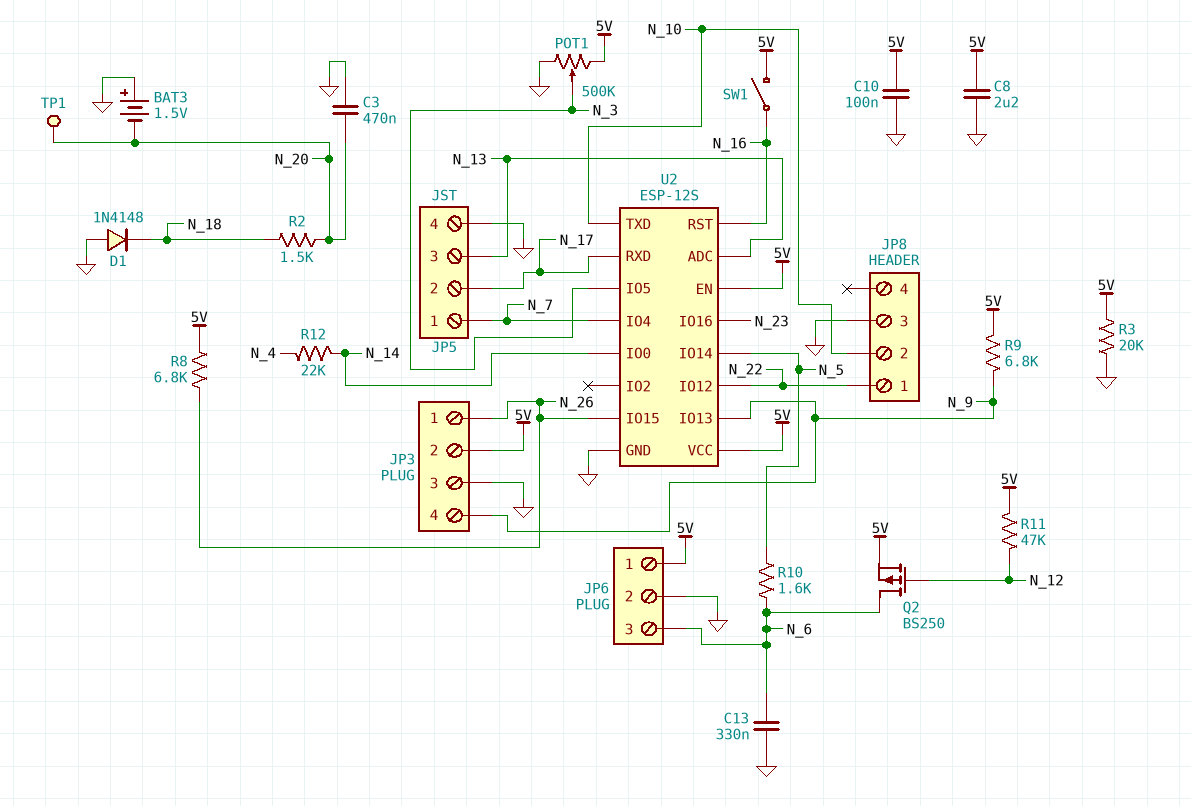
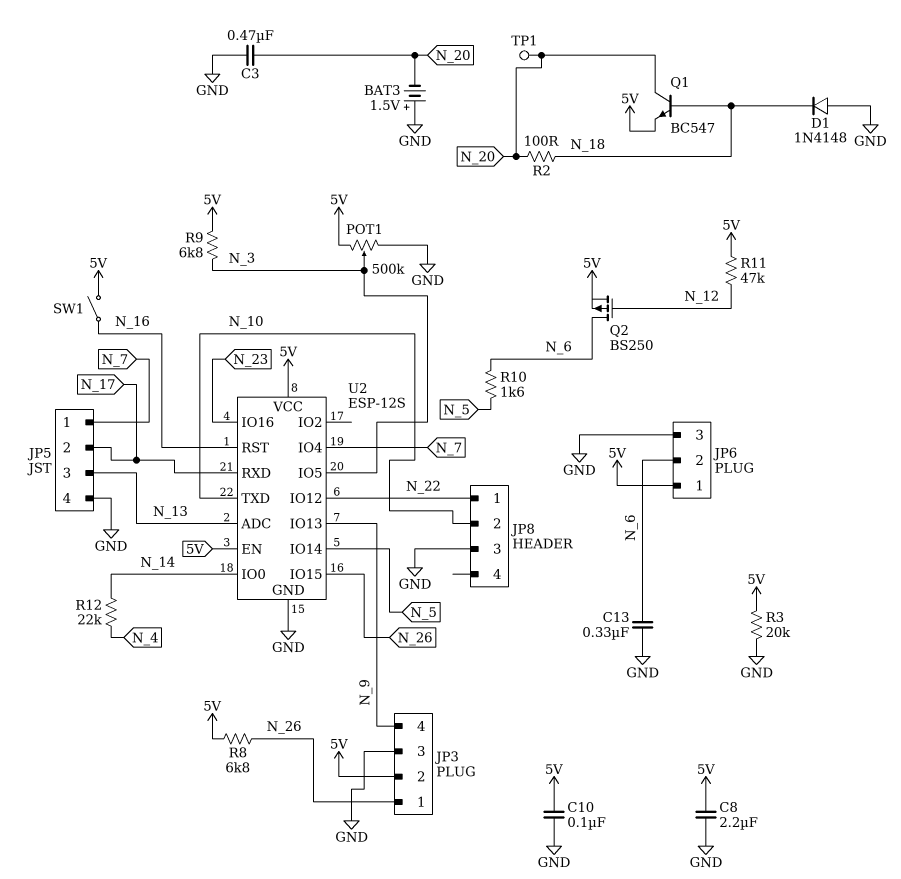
JP6 pin 2: GND -> N_6
JP6 pin 3: N_6 -> GND
Q1: none -> NPN BC547 (B N_18, C N_20, E 5V)
R2: 1.5k (N_18, N_20) -> 100 (N_18, N_20)
R9: 6.8k (5V, N_9) -> 6.8k (5V, N_3)

